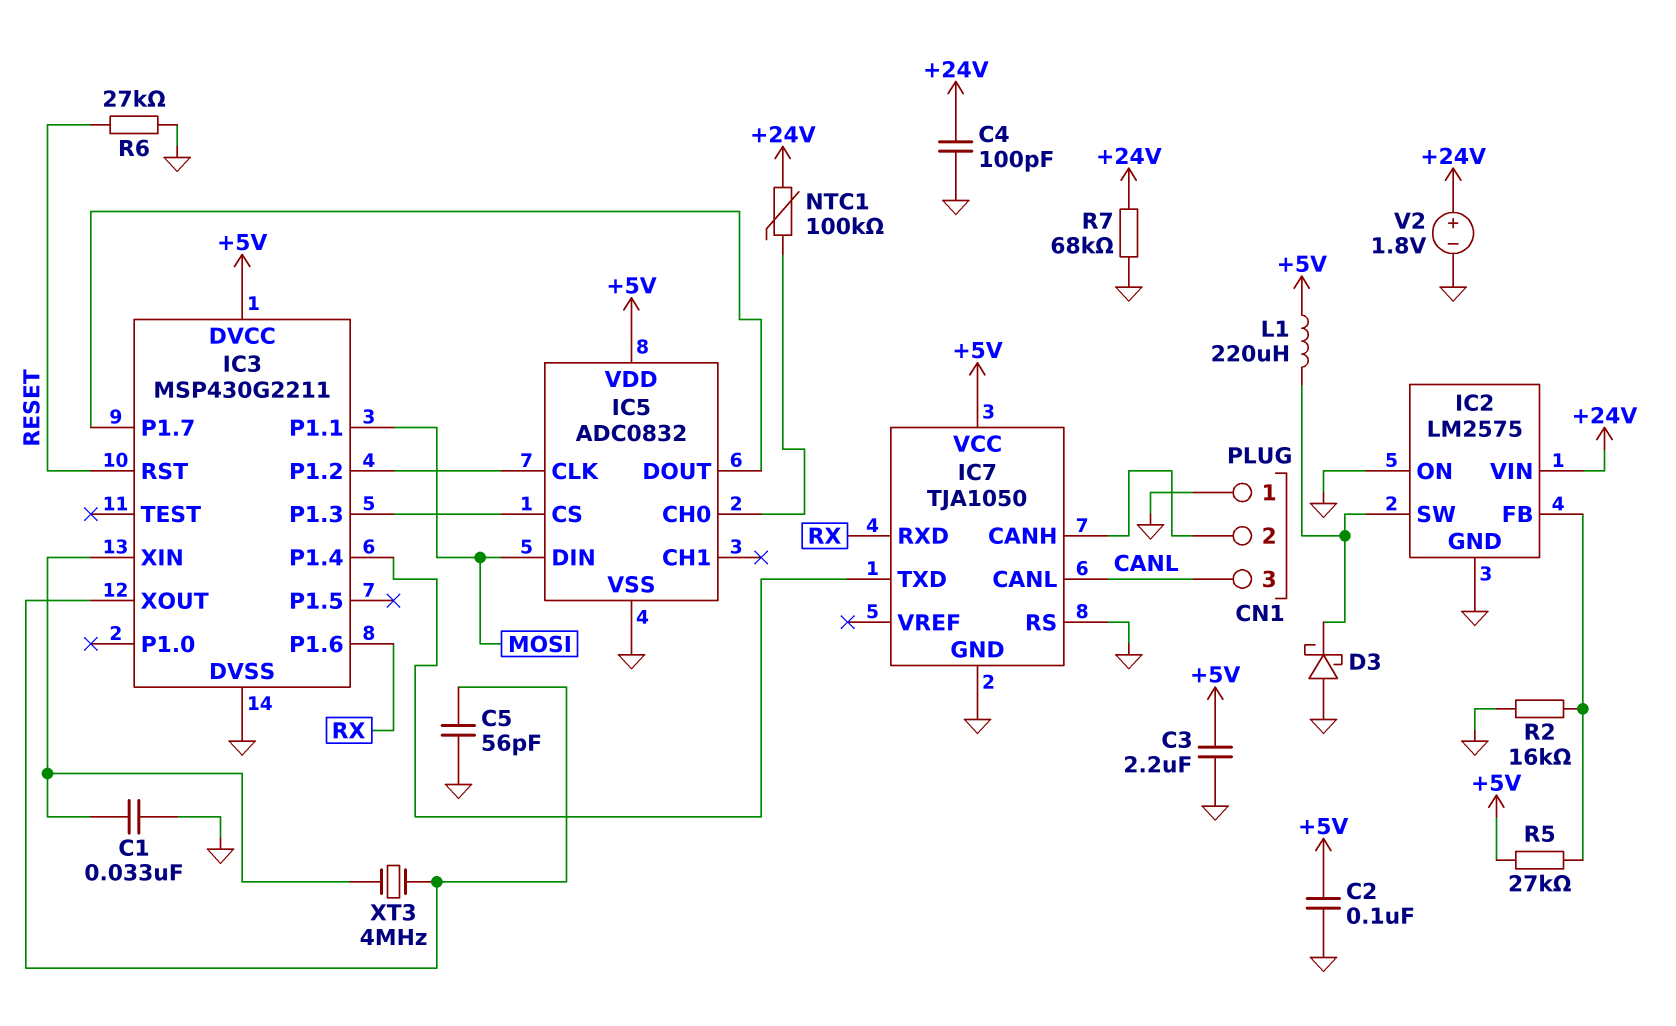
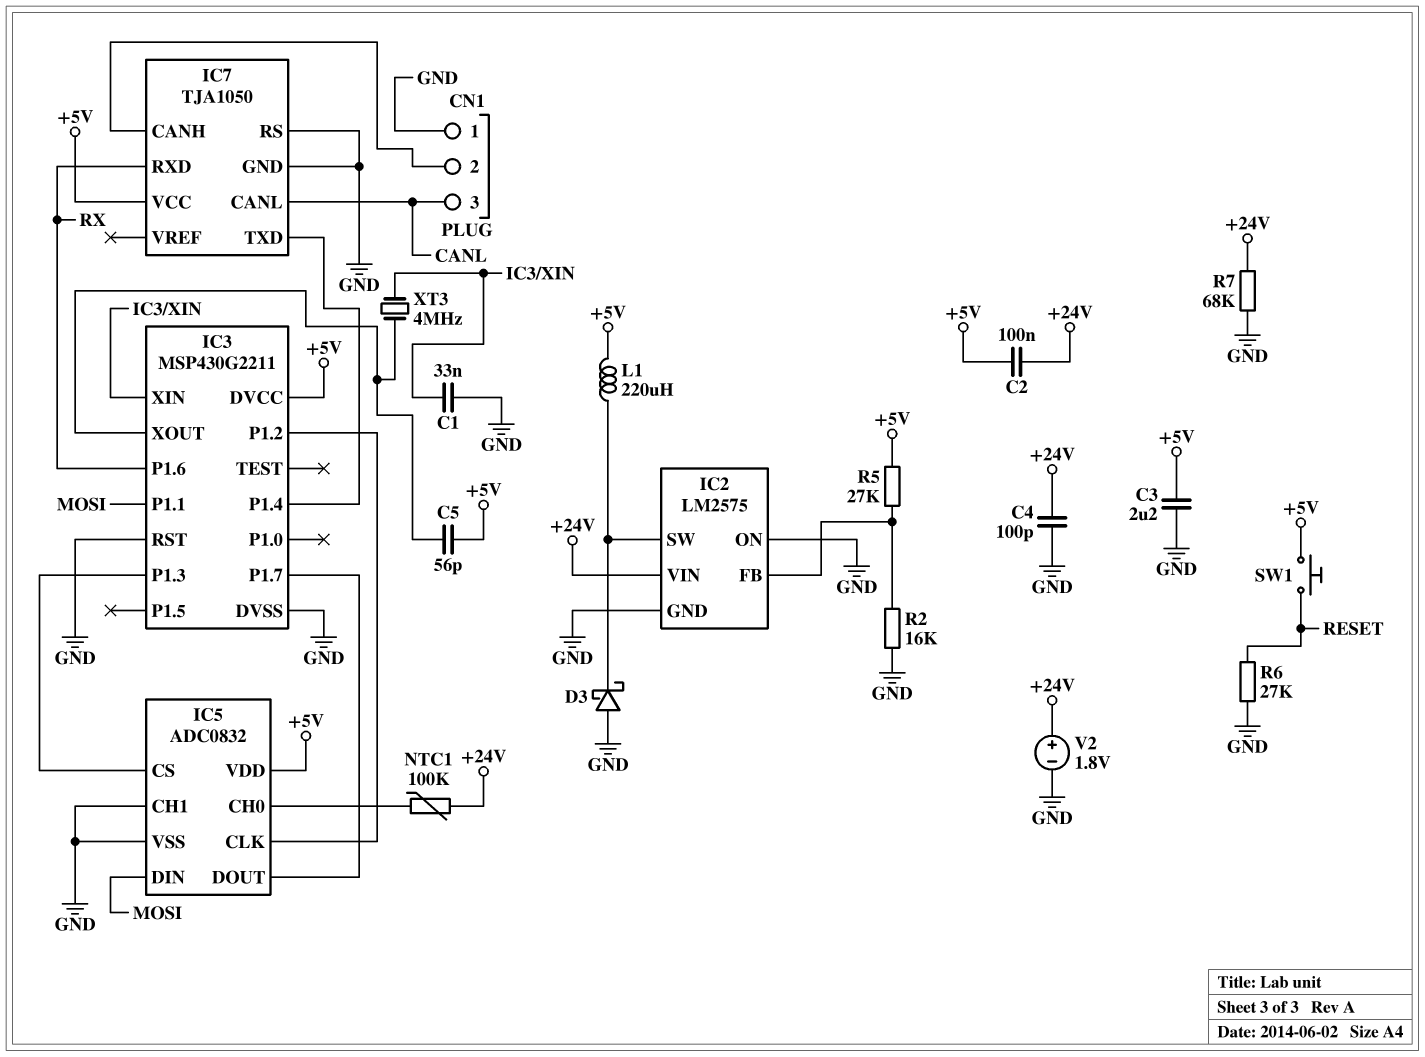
C2: 100nF (+5V, GND) -> 100nF (+5V, +24V)
C5: 56pF (GND, IC3/XOUT) -> 56pF (+5V, IC3/XOUT)
IC3 pin RST: RESET -> GND
IC5 pin CH1: none -> GND
SW1: none -> button (+5V, RESET)

